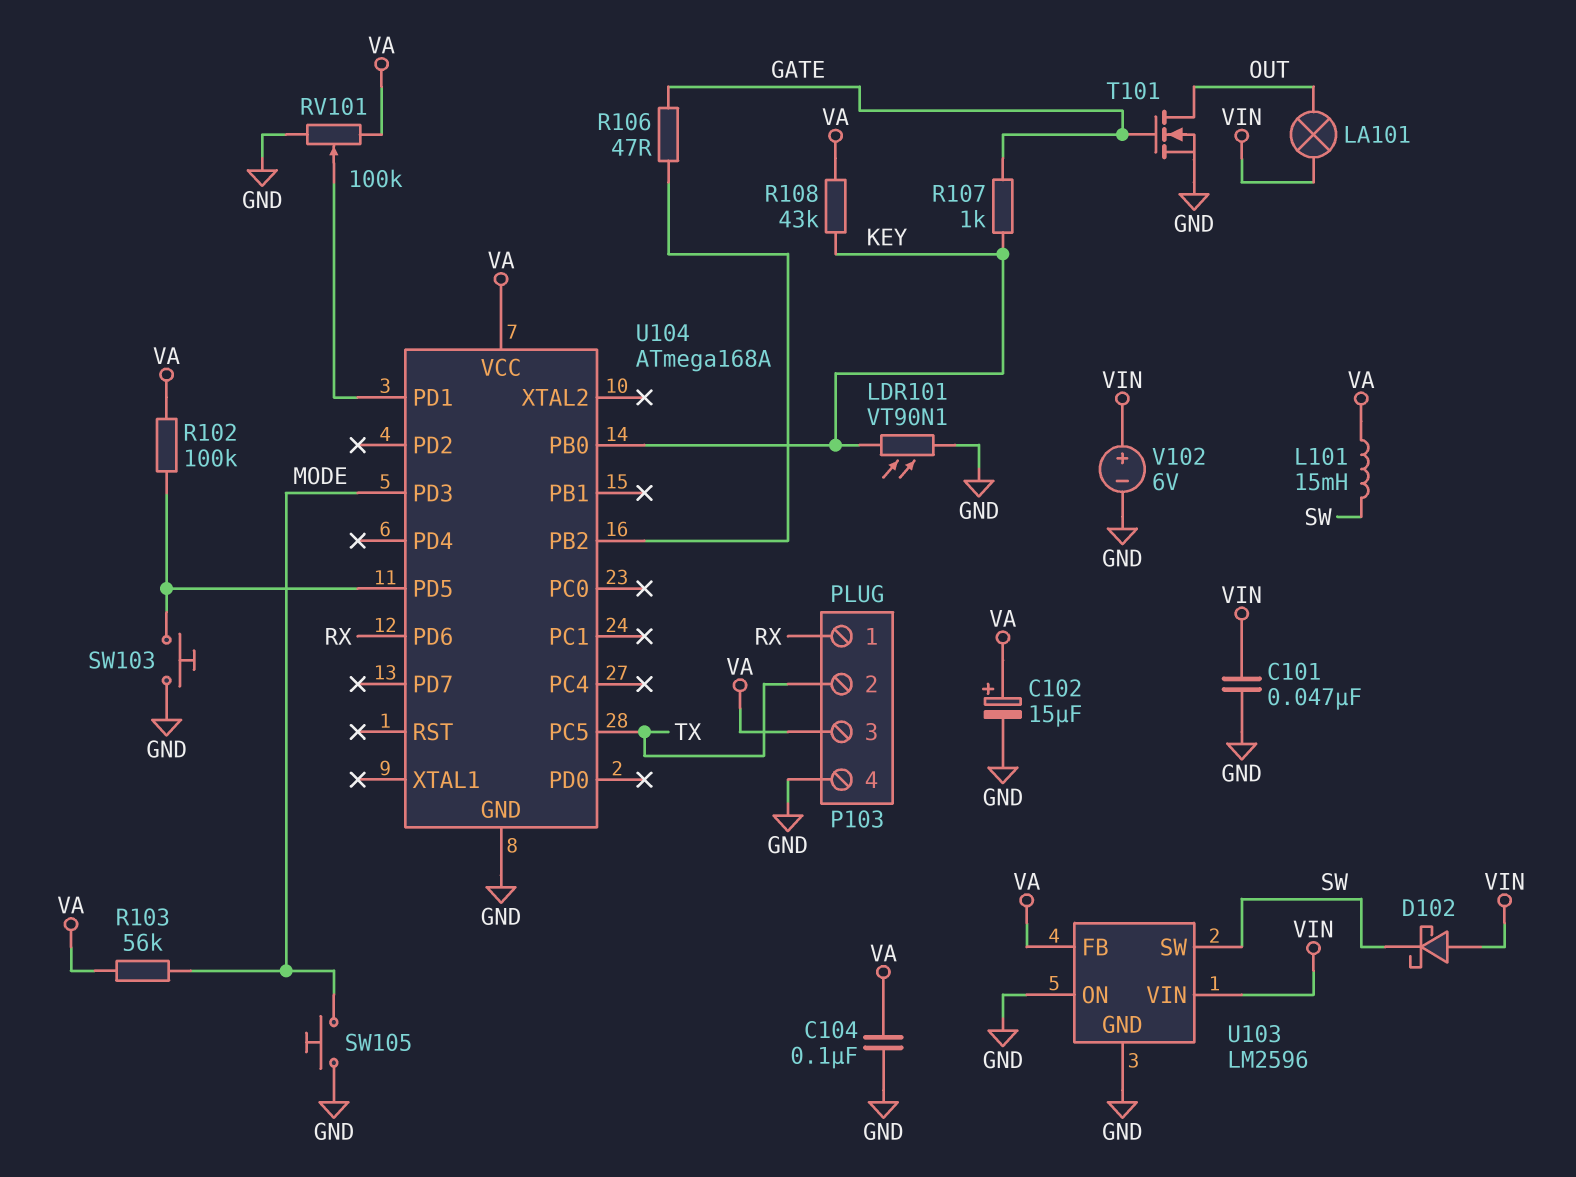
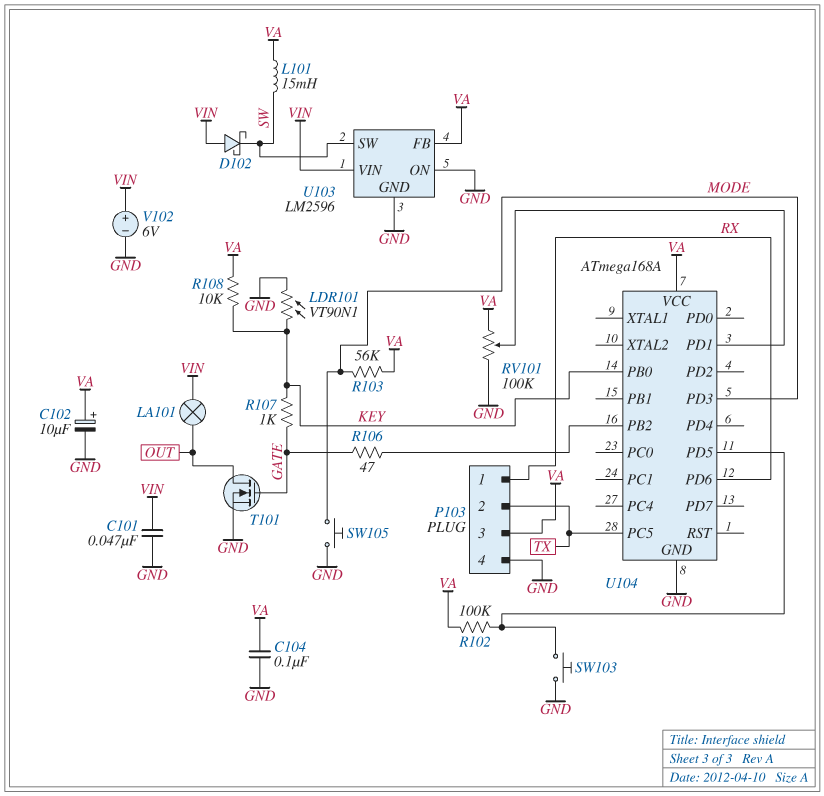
C102: 15uF (plus VA, minus GND) -> 10uF (plus VA, minus GND)
R108: 43k (KEY, VA) -> 10k (KEY, VA)

